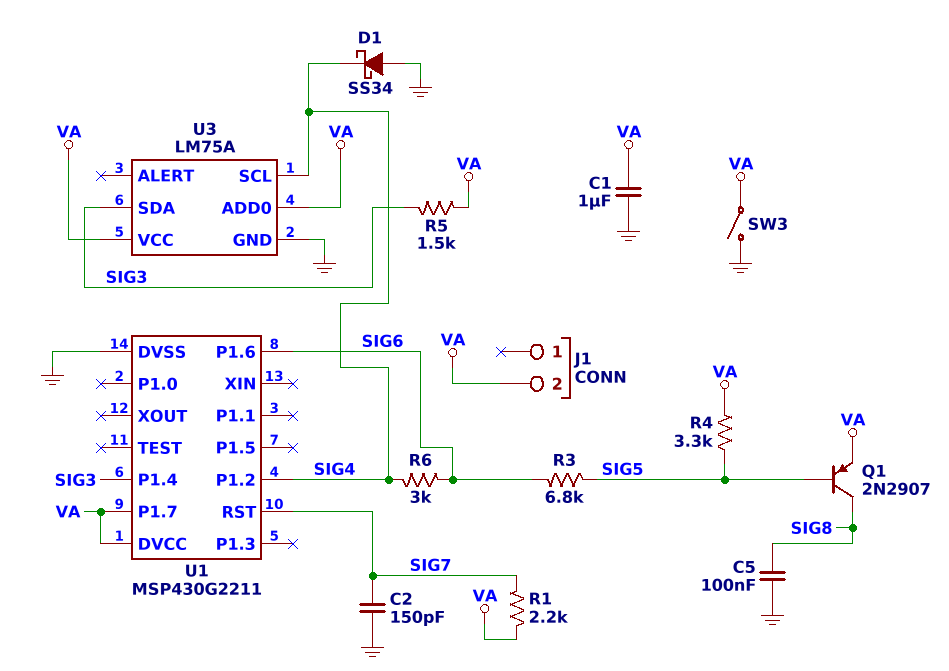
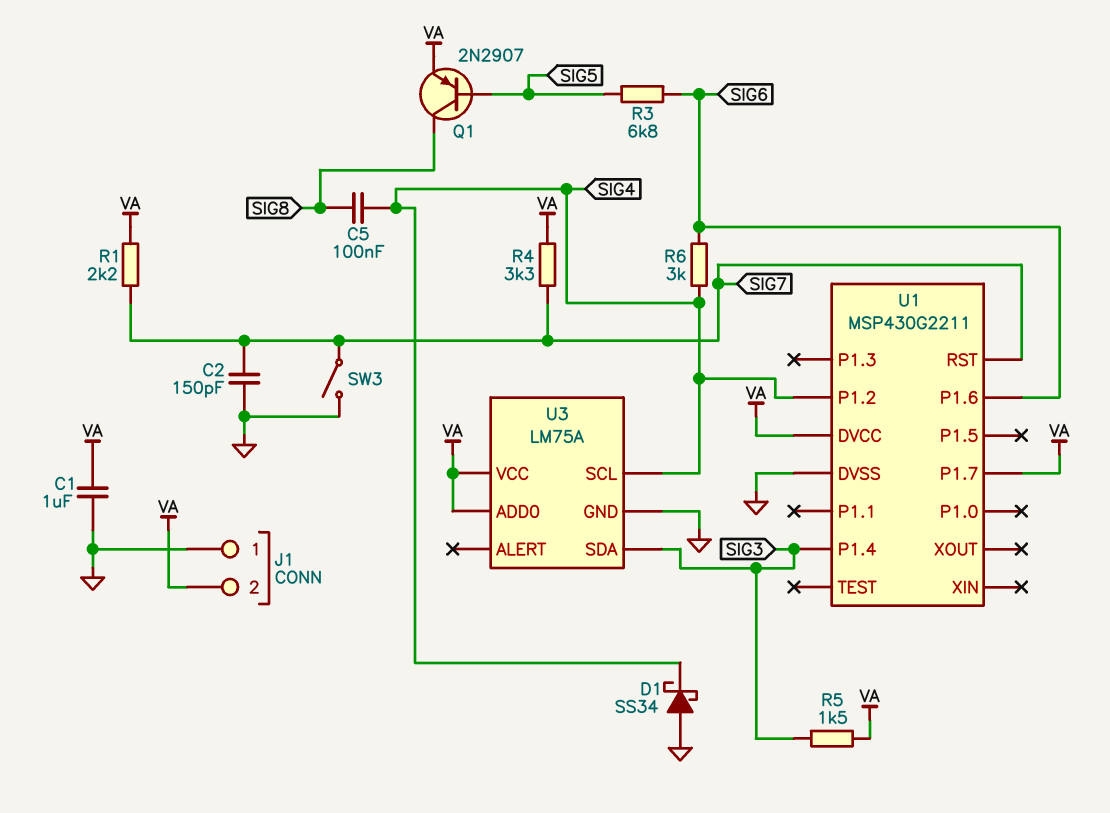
C5: 100nF (GND, SIG8) -> 100nF (SIG4, SIG8)
J1 pin 1: none -> GND
R4: 3.3k (SIG5, VA) -> 3.3k (SIG7, VA)
SW3: switch (GND, VA) -> switch (GND, SIG7)

